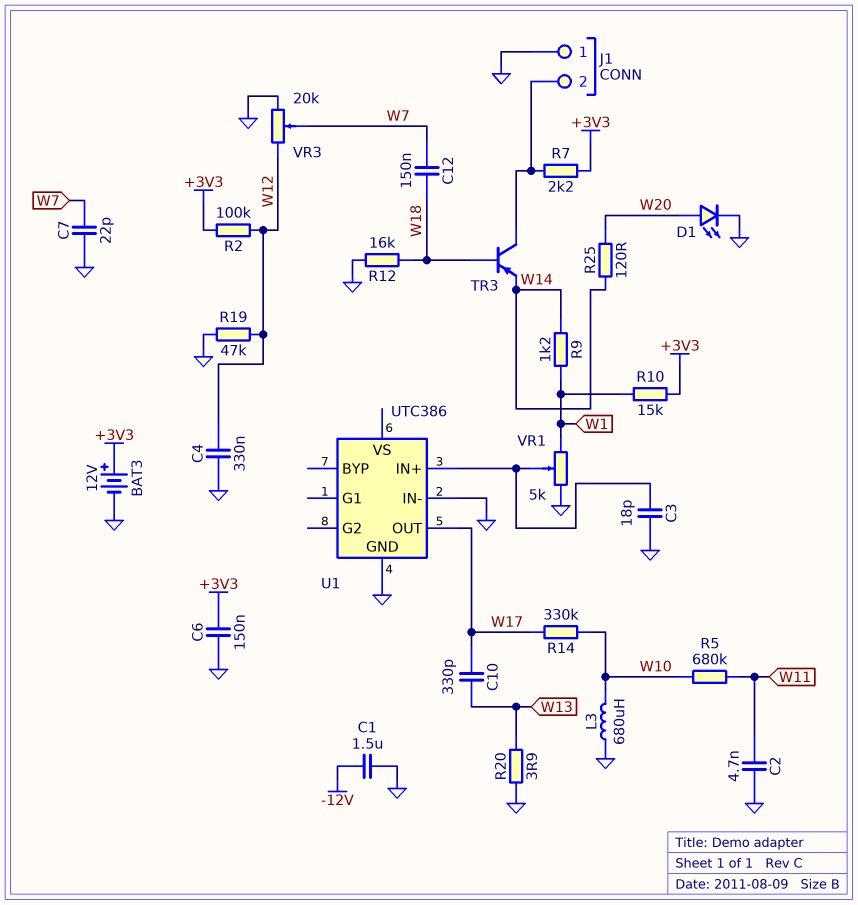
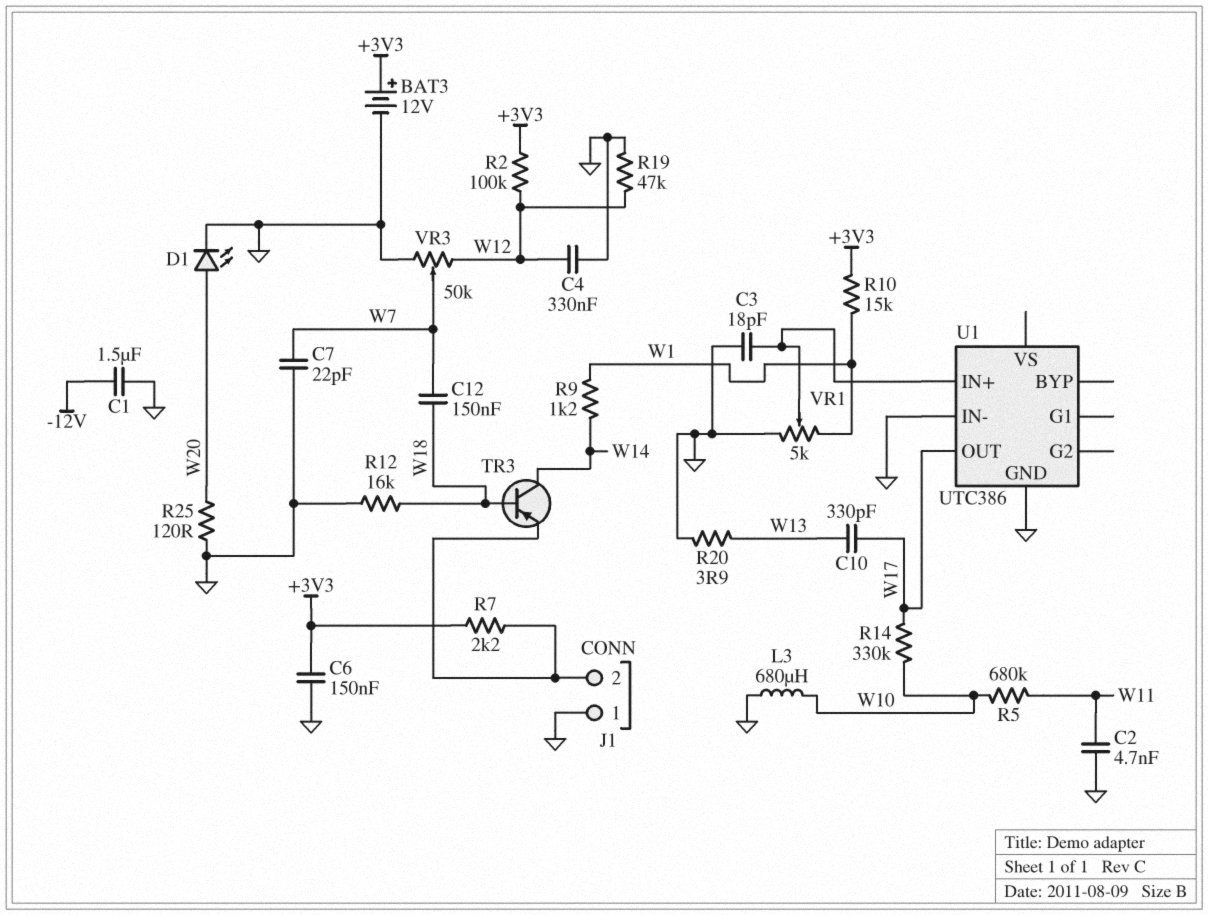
R25: 120 (W14, W20) -> 120 (GND, W20)
TR3: PNP (B W18, C J1/2, E W14) -> PNP (B W18, C W14, E J1/2)
VR3: 20k (GND, W12, wiper W7) -> 50k (GND, W12, wiper W7)

